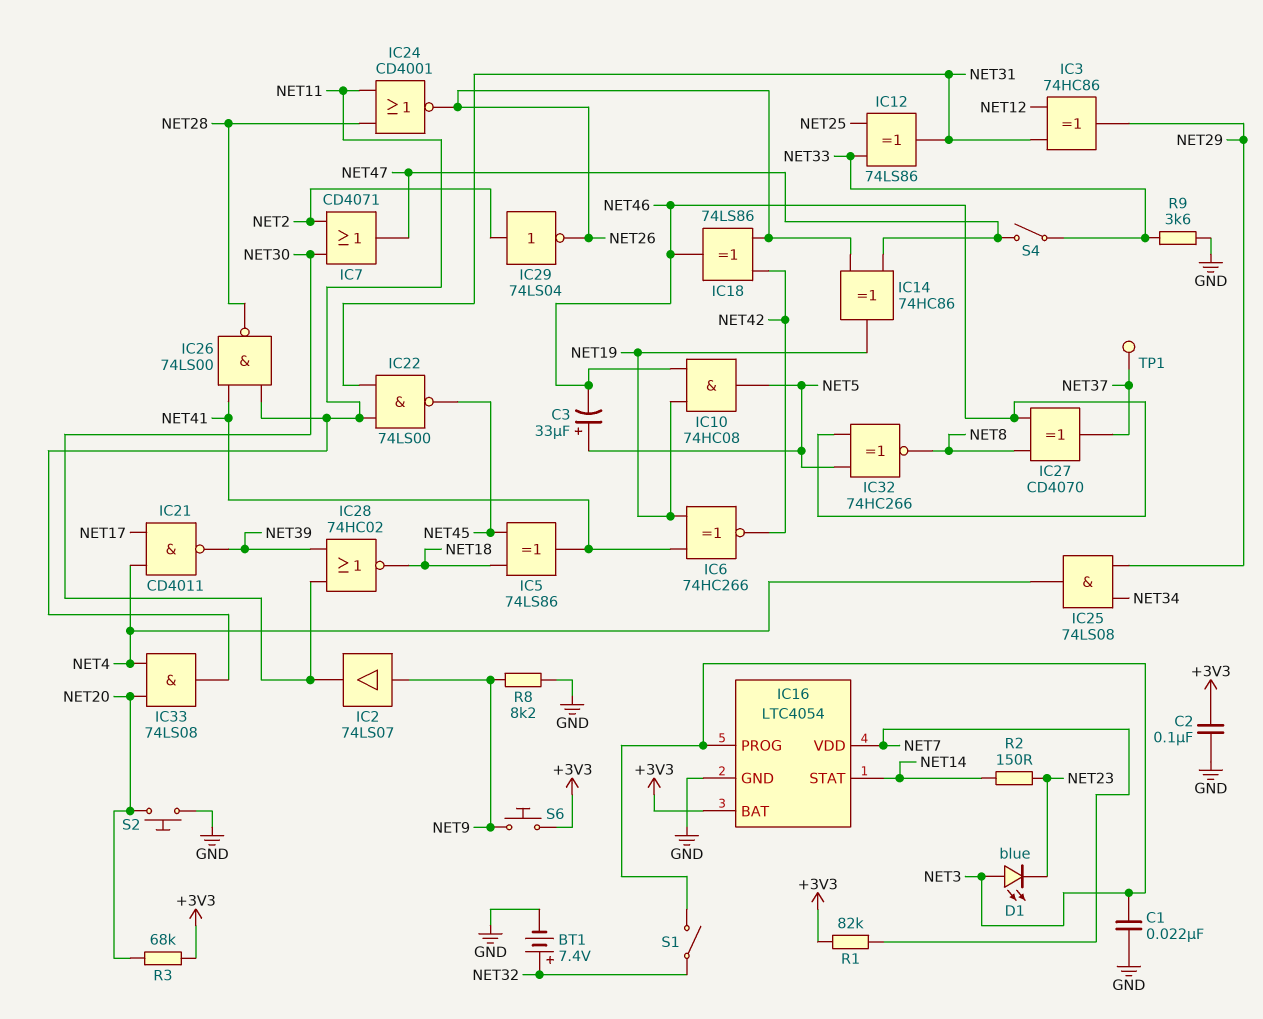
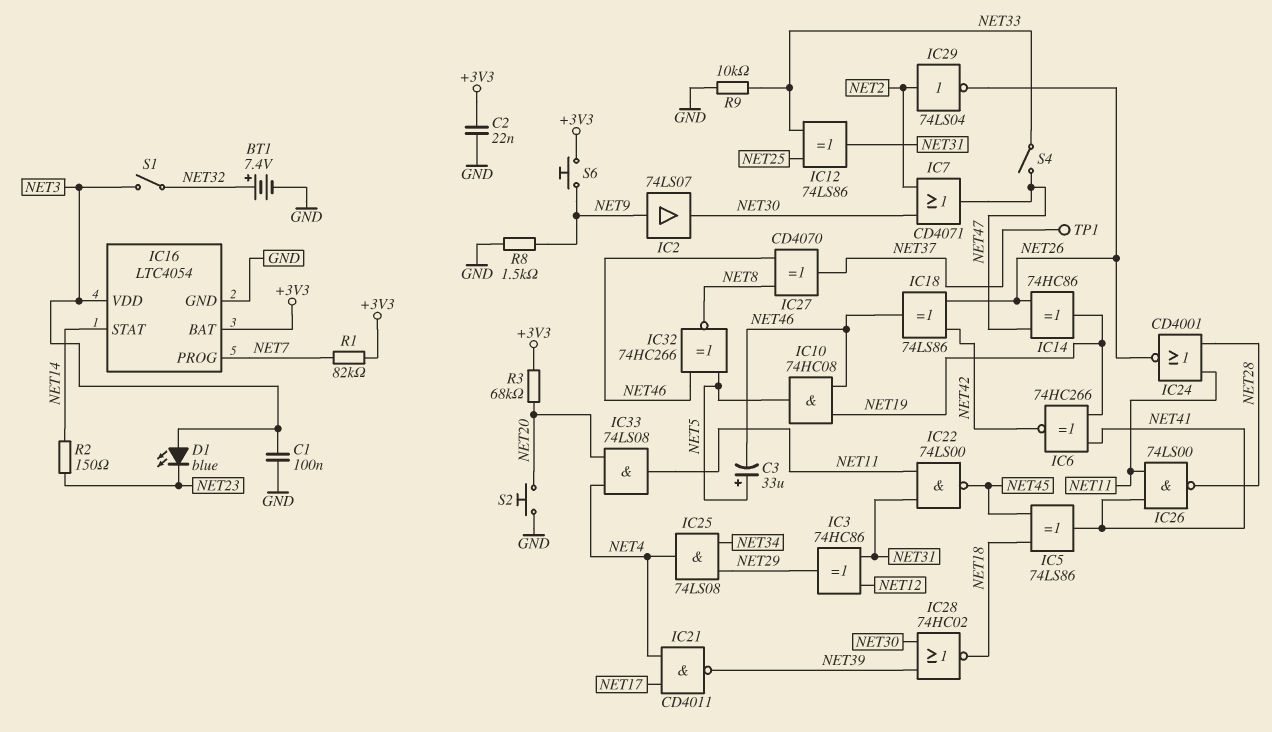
C1: 22nF (GND, NET3) -> 100nF (GND, NET3)
C2: 100nF (+3V3, GND) -> 22nF (+3V3, GND)
IC16 pin PROG: NET3 -> NET7
IC16 pin VDD: NET7 -> NET3
R8: 8.2k (GND, NET9) -> 1.5k (GND, NET9)
R9: 3.6k (GND, NET33) -> 10k (GND, NET33)

